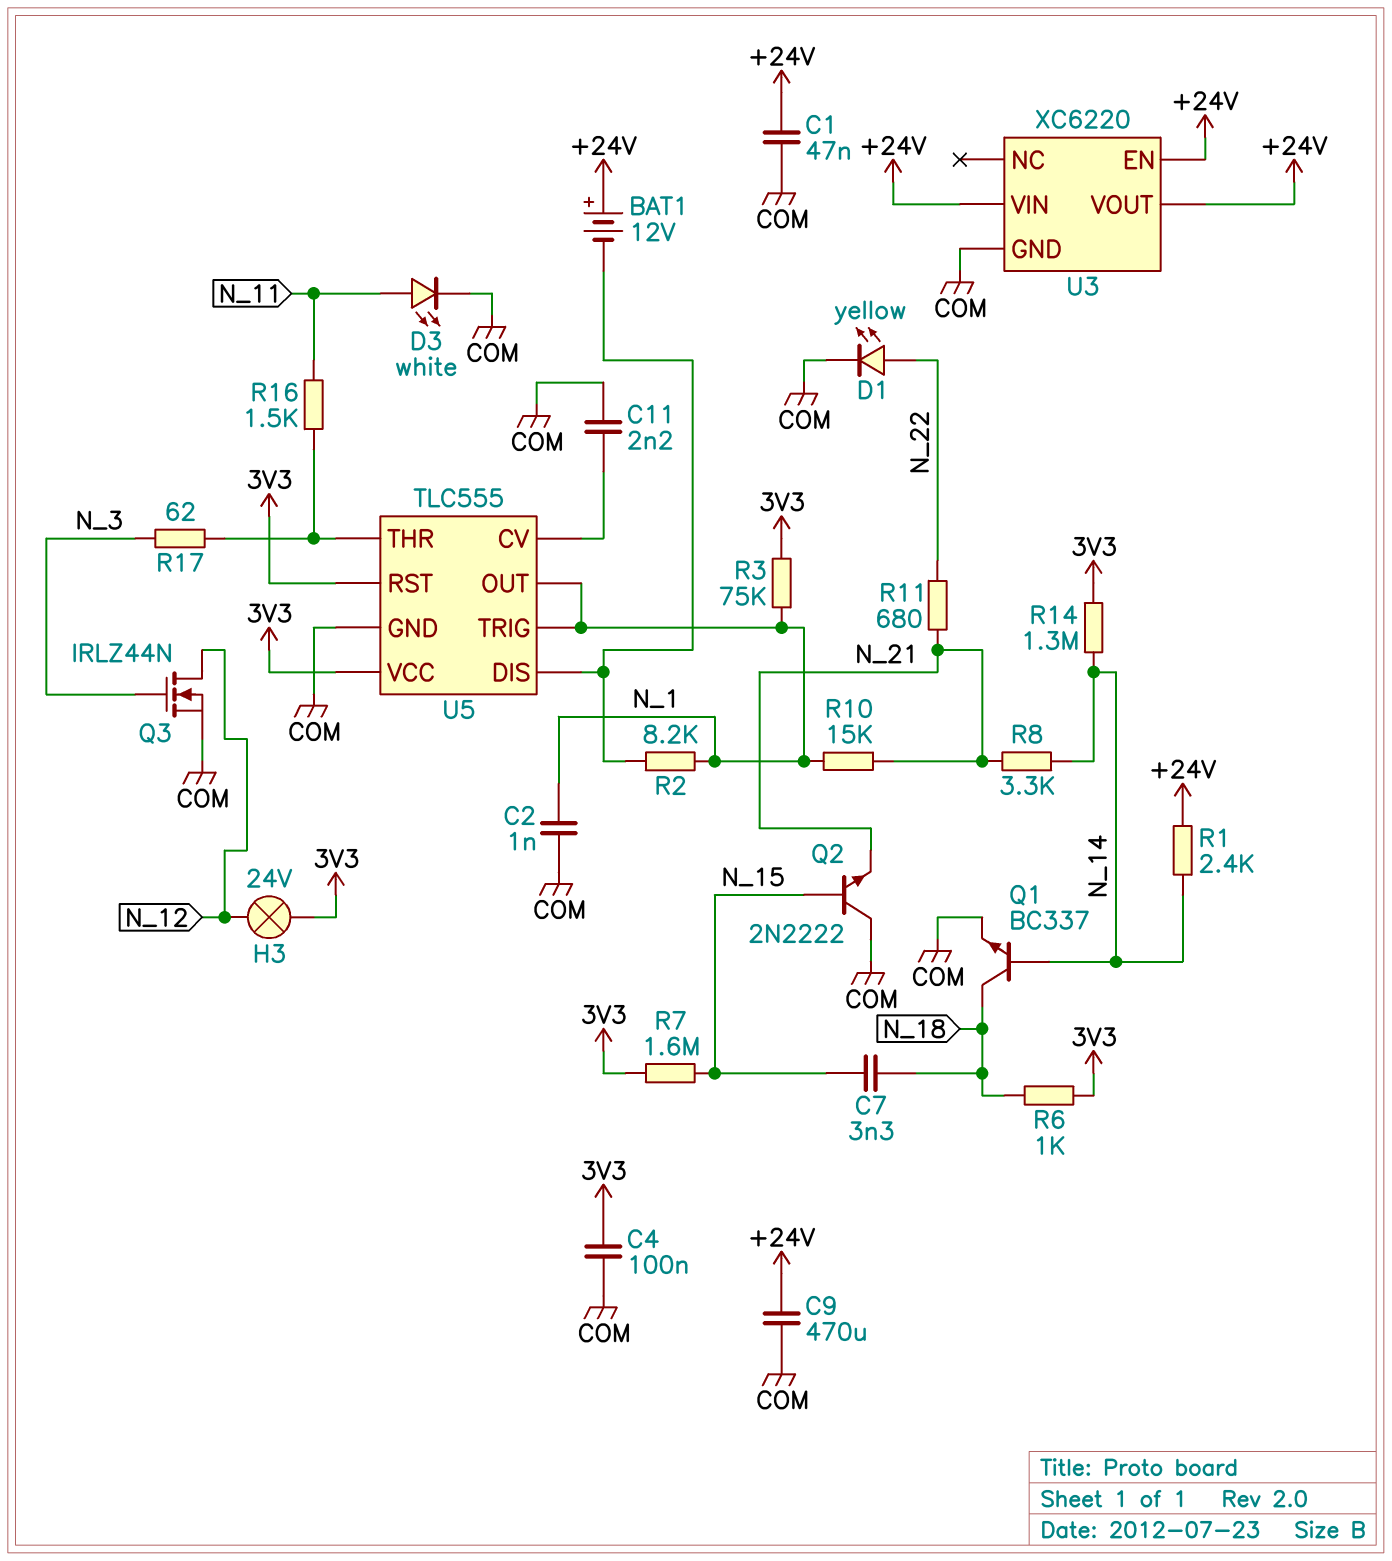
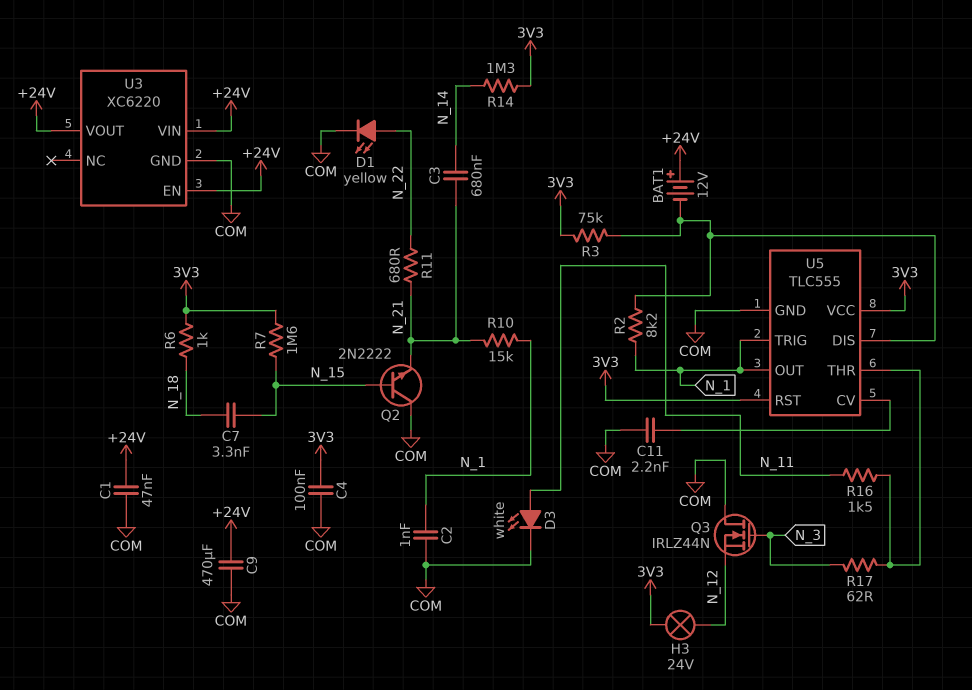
C3: none -> 680nF (N_14, N_21)
Q1: NPN BC337 (B N_14, C N_18, E COM) -> none
Q3: NMOS IRLZ44N (G N_3, D N_12, S COM) -> NMOS IRLZ44N (G N_3, D COM, S N_12)
R1: 2.4k (+24V, N_14) -> none
R3: 75k (3V3, N_1) -> 75k (3V3, U5/DIS)
R8: 3.3k (N_14, N_21) -> none

